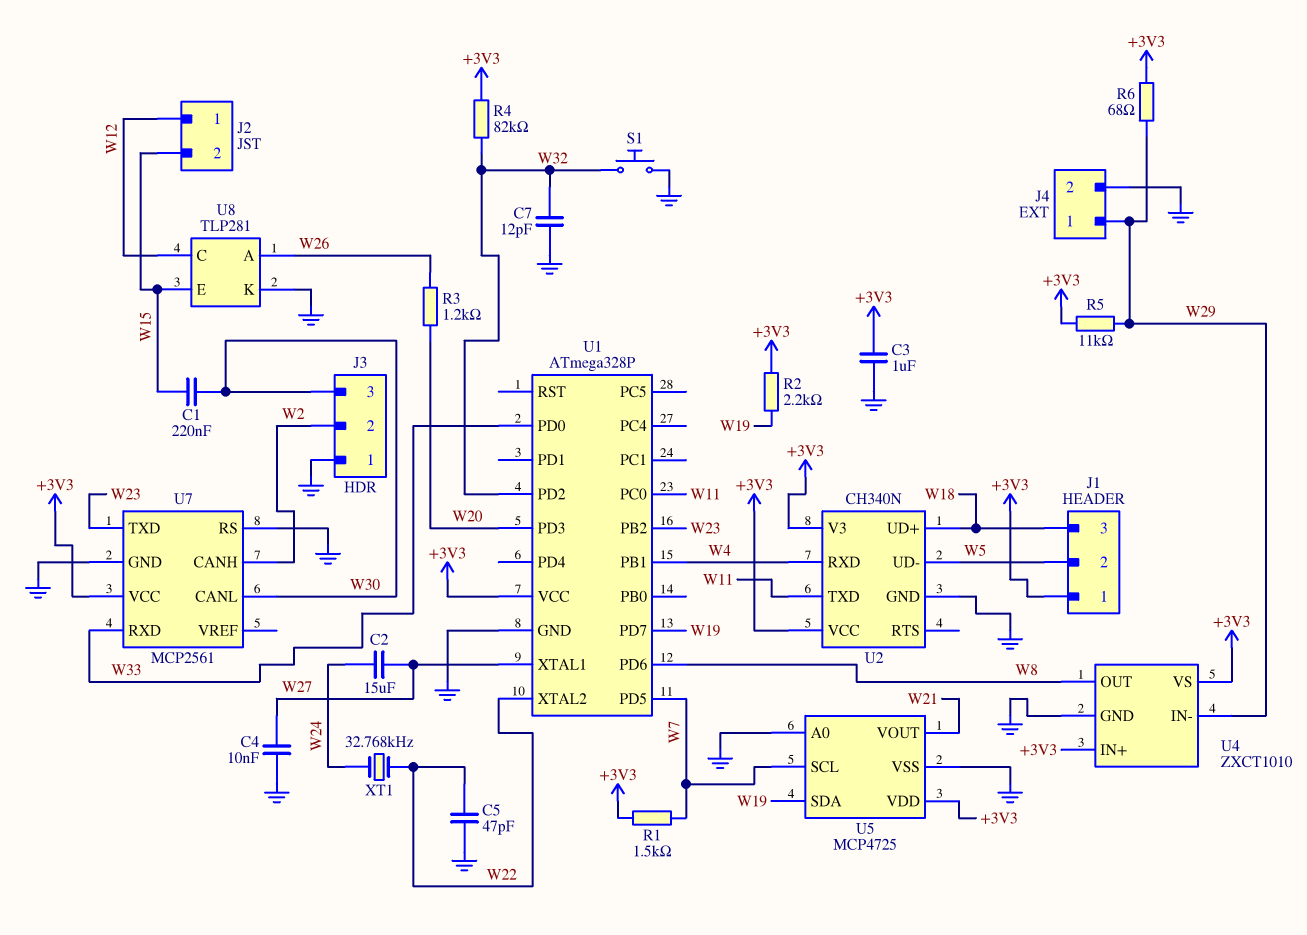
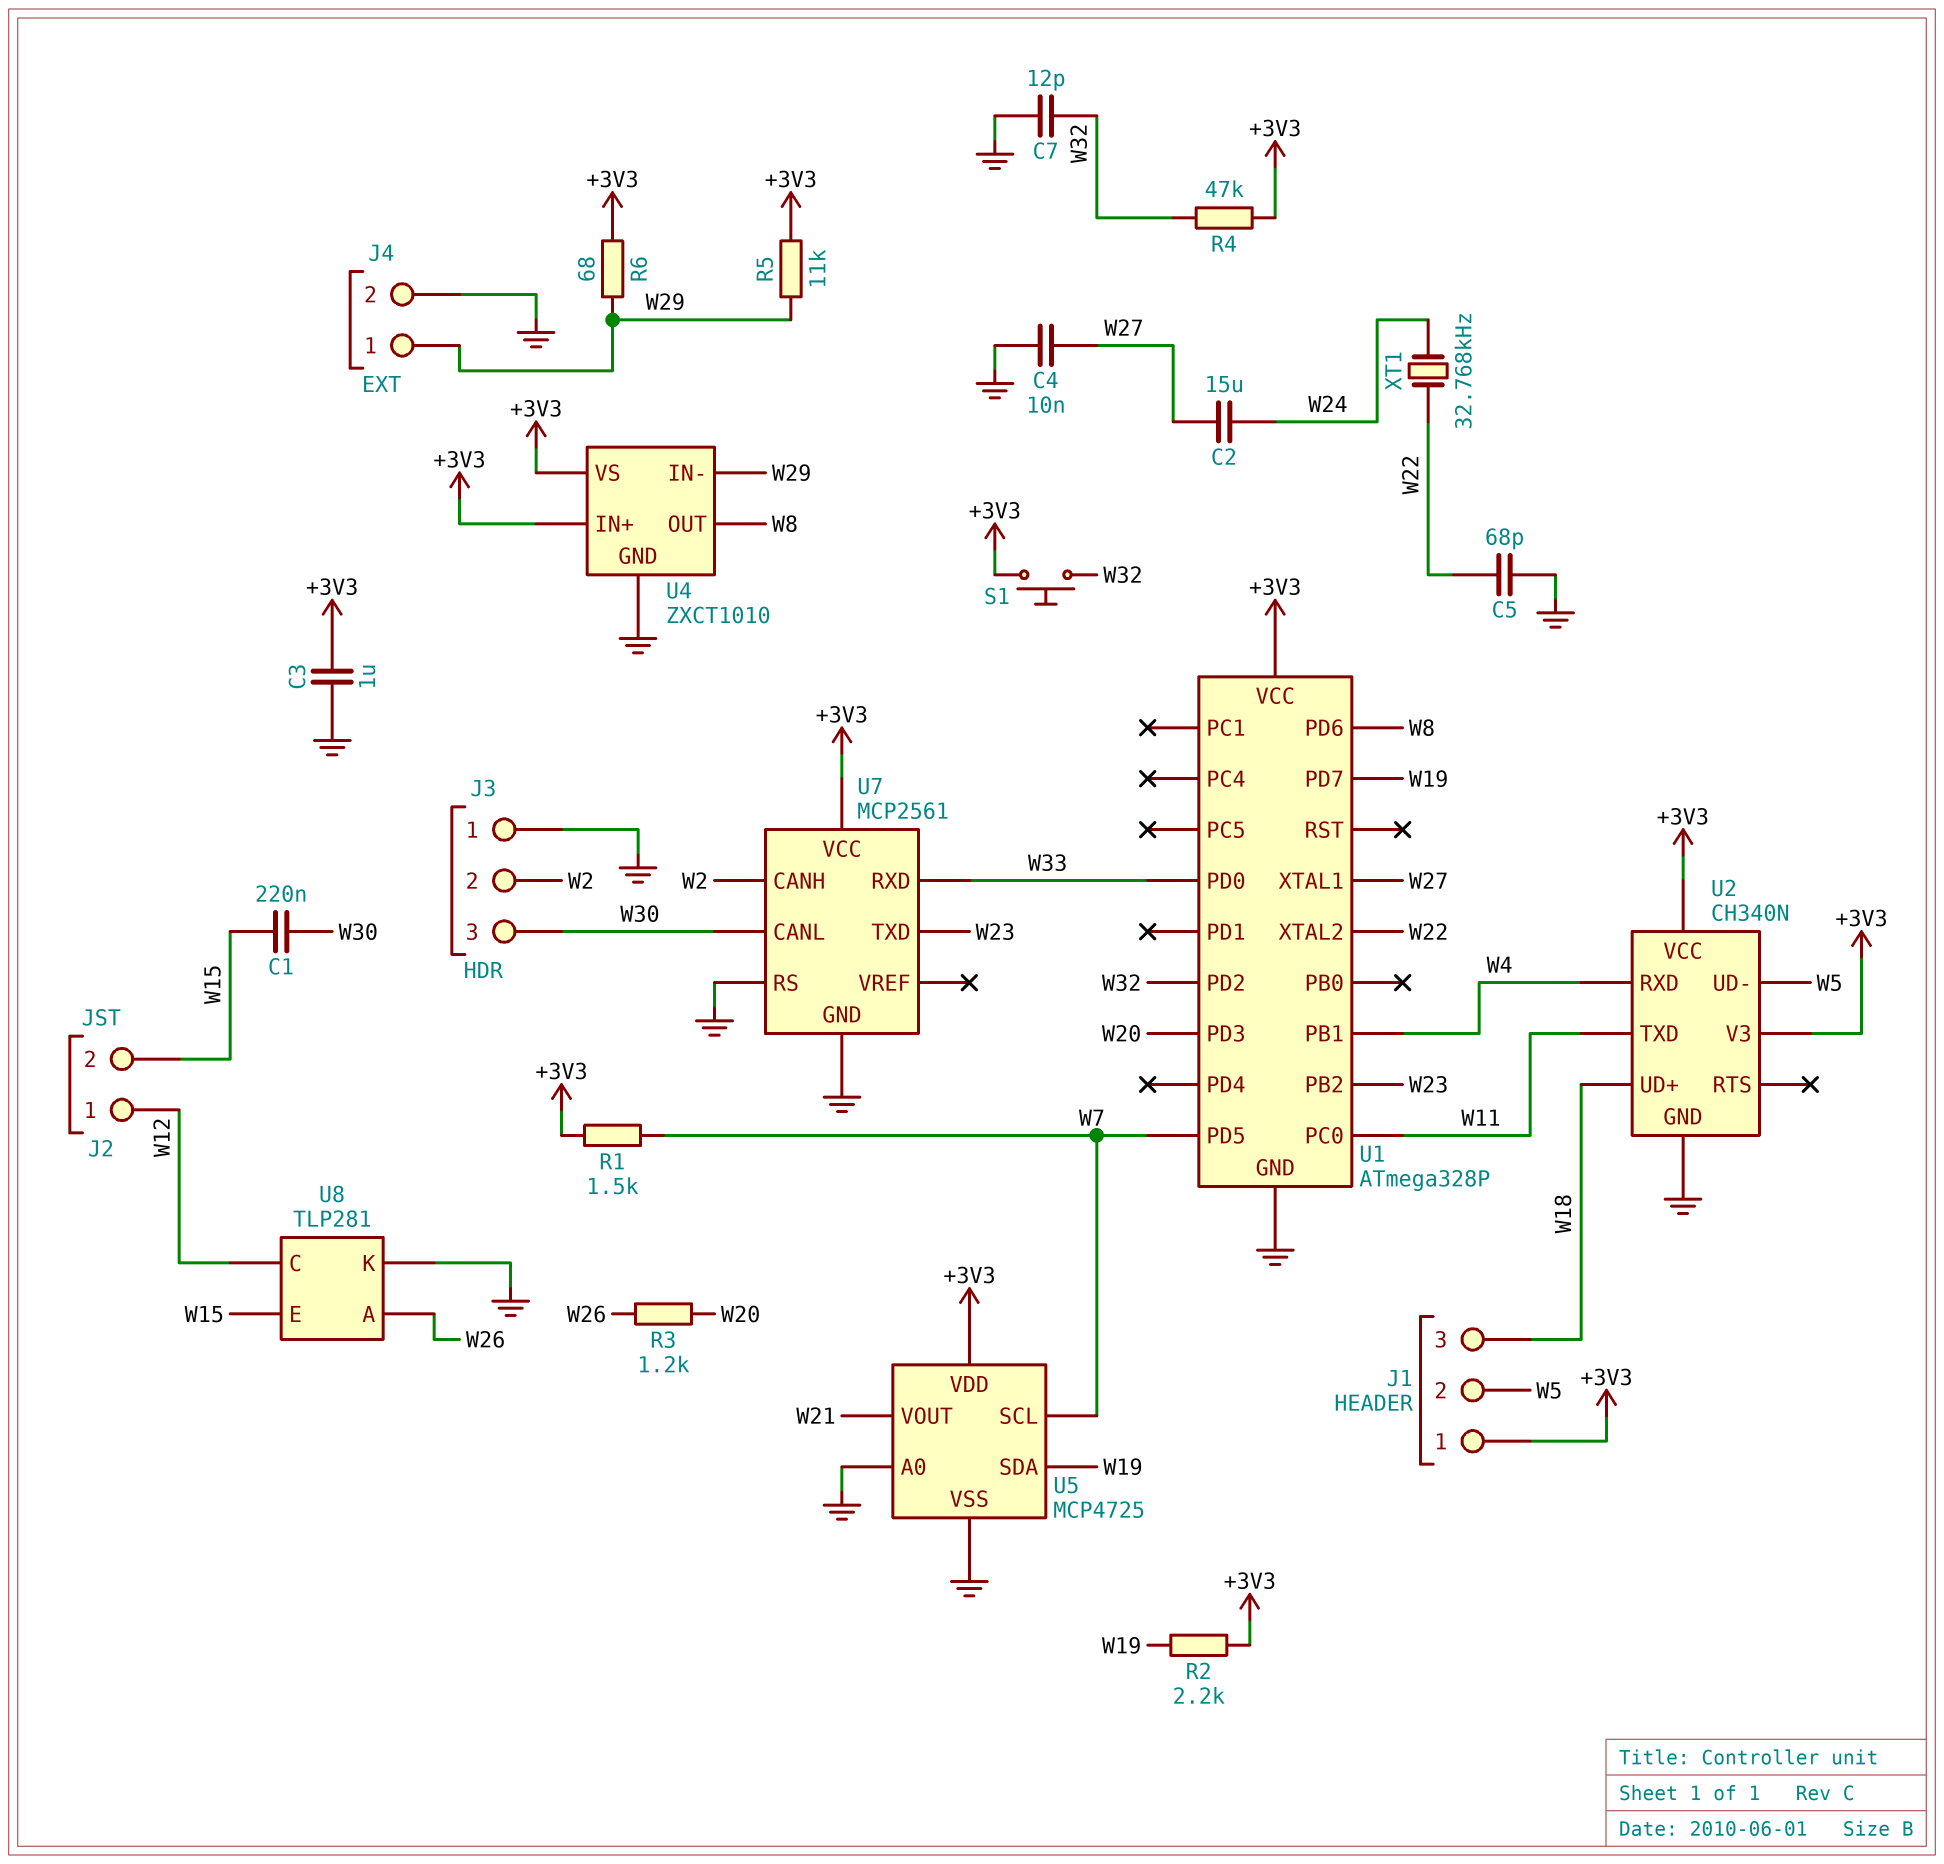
C5: 47pF (GND, W22) -> 68pF (GND, W22)
R4: 82k (+3V3, W32) -> 47k (+3V3, W32)
S1: button (GND, W32) -> button (+3V3, W32)

